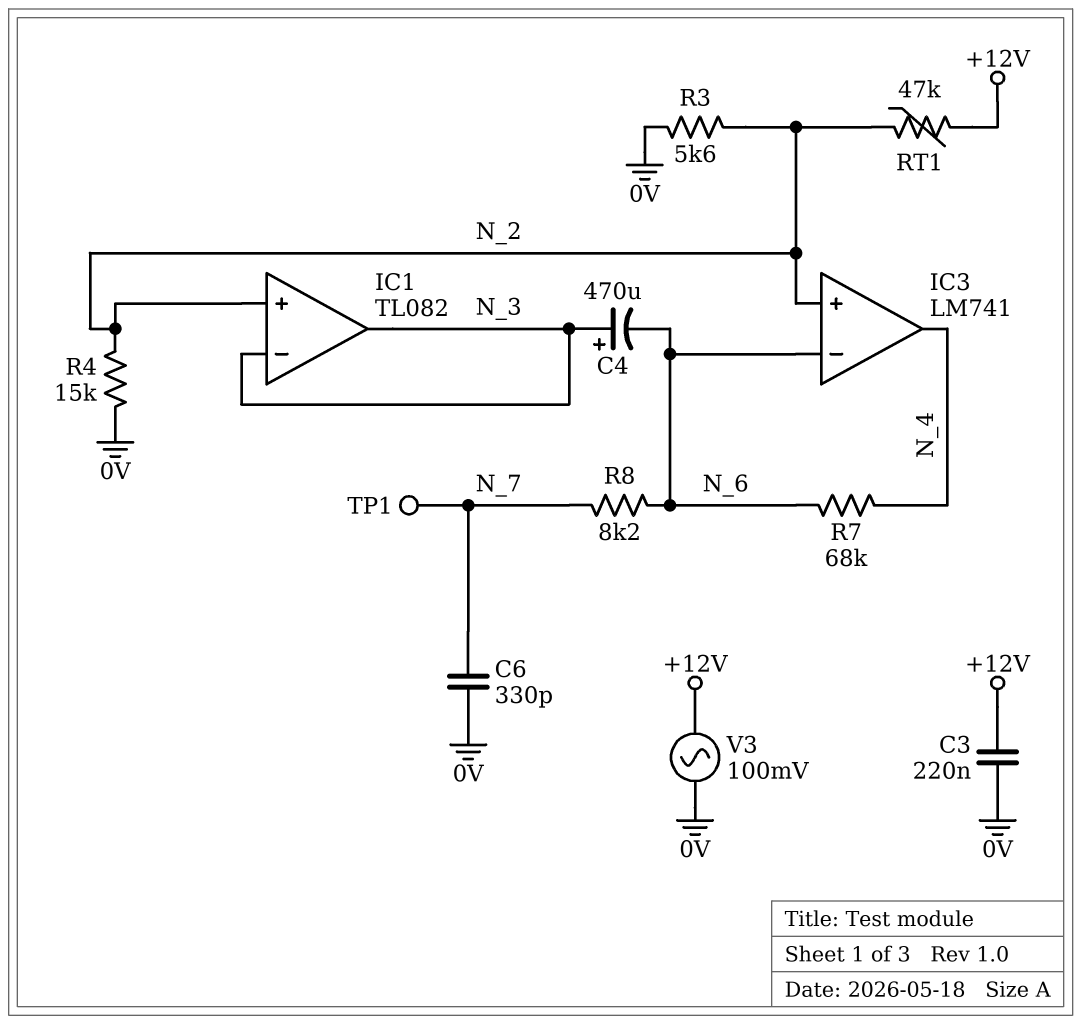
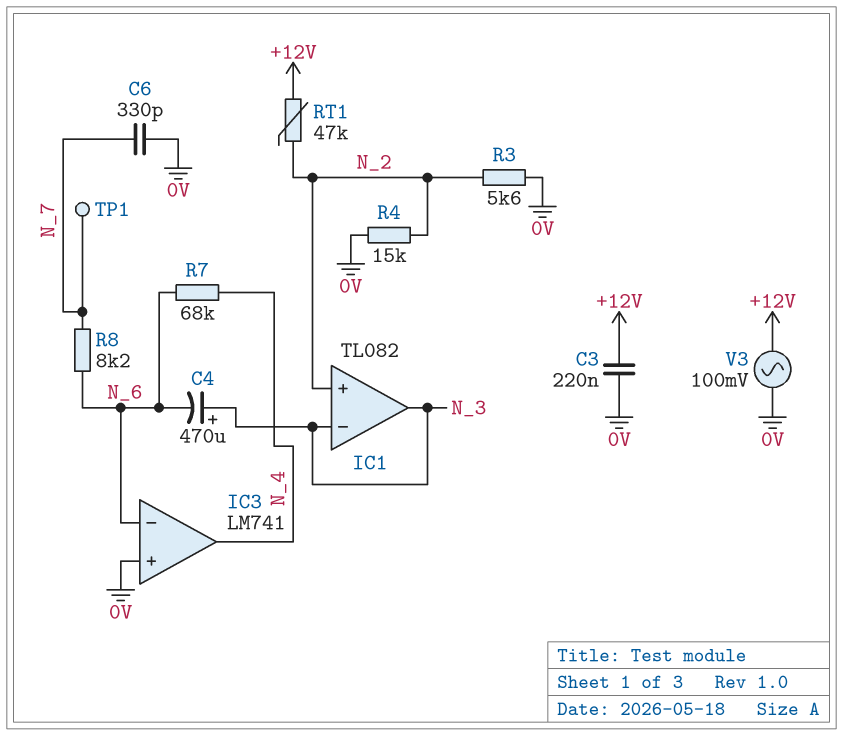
IC3 pin in+: N_2 -> 0V

